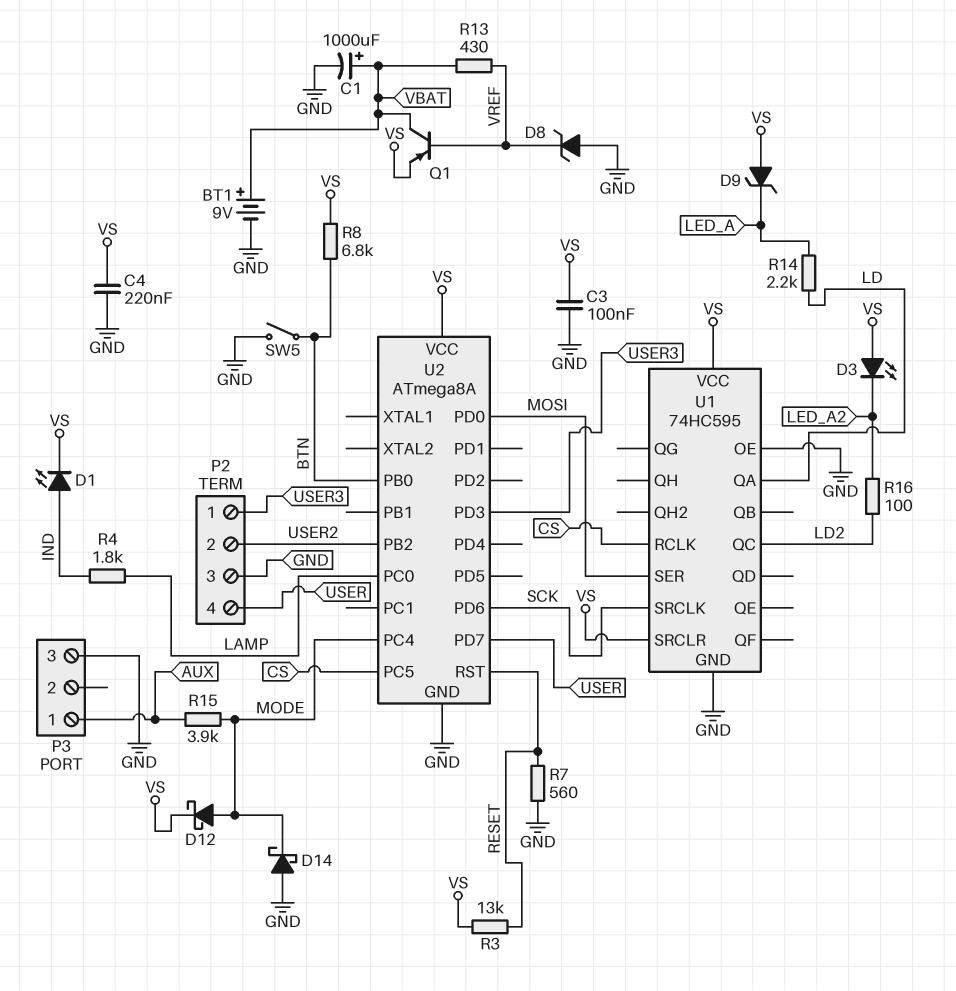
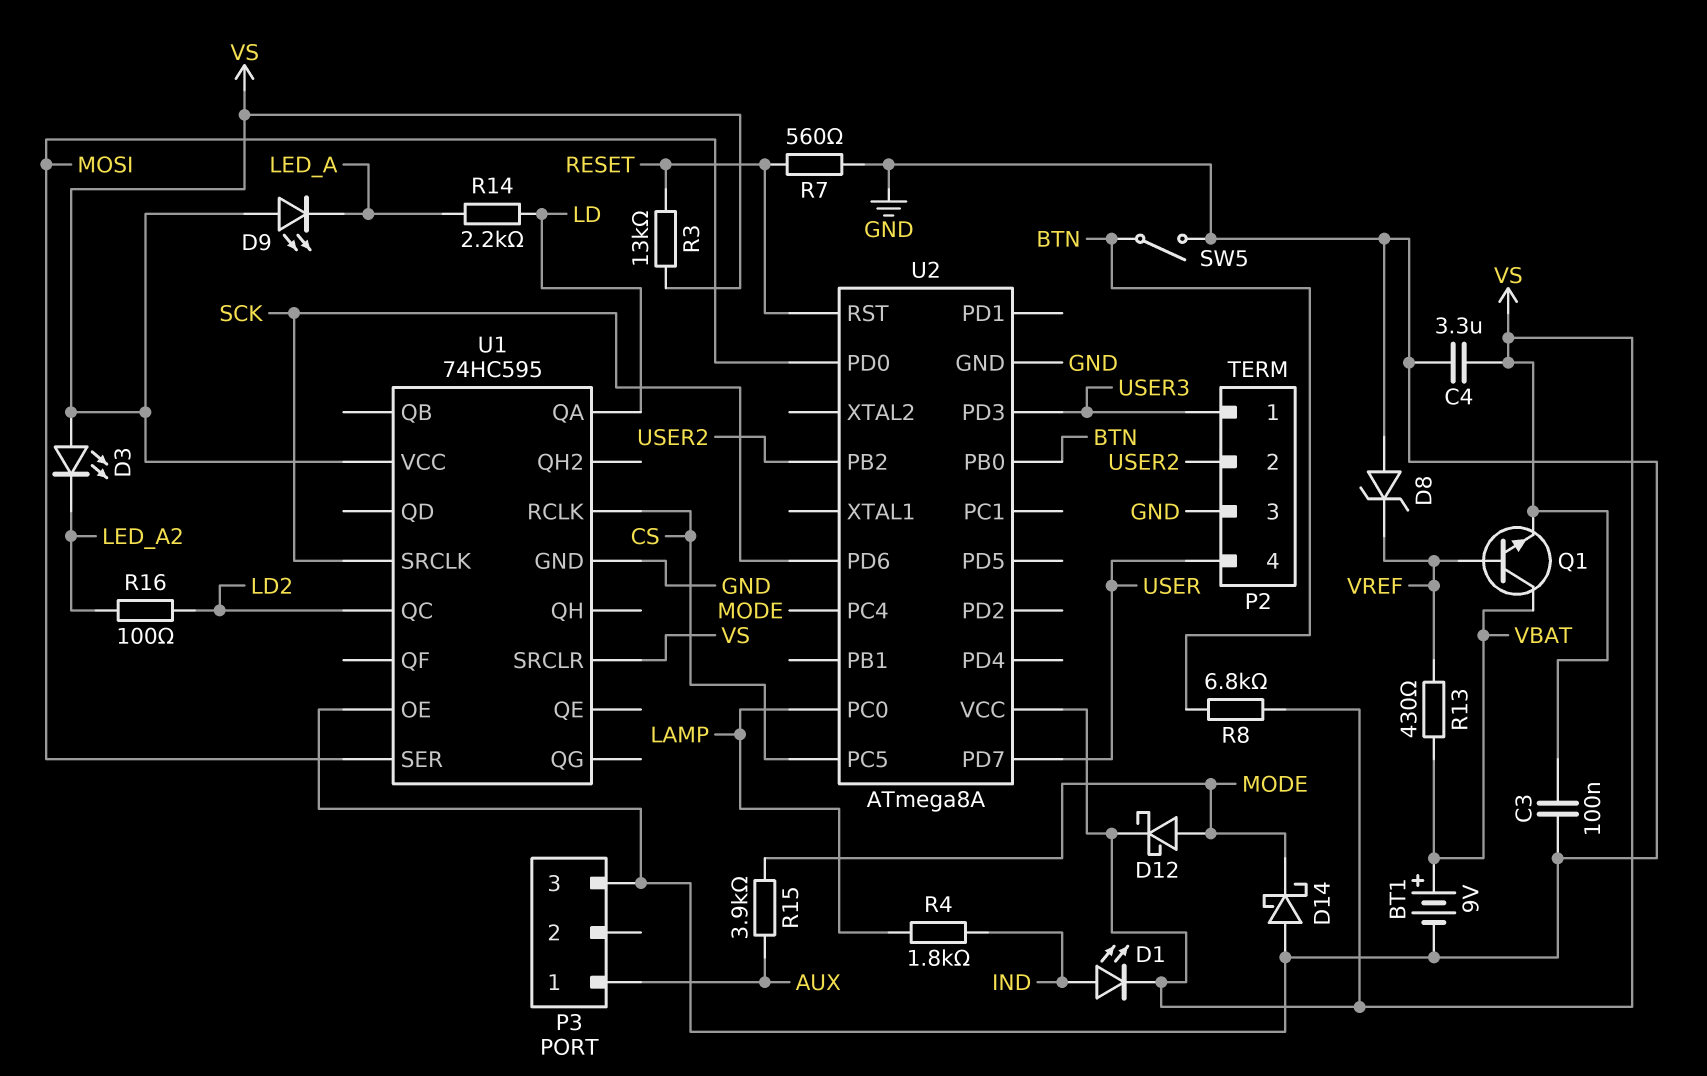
C1: 1000uF (plus VBAT, minus GND) -> none
C4: 220nF (GND, VS) -> 3.3uF (GND, VS)
D9: zener (A VS, K LED_A) -> LED (A VS, K LED_A)
Q1: PNP (B VREF, C VBAT, E VS) -> NPN (B VREF, C VBAT, E VS)

